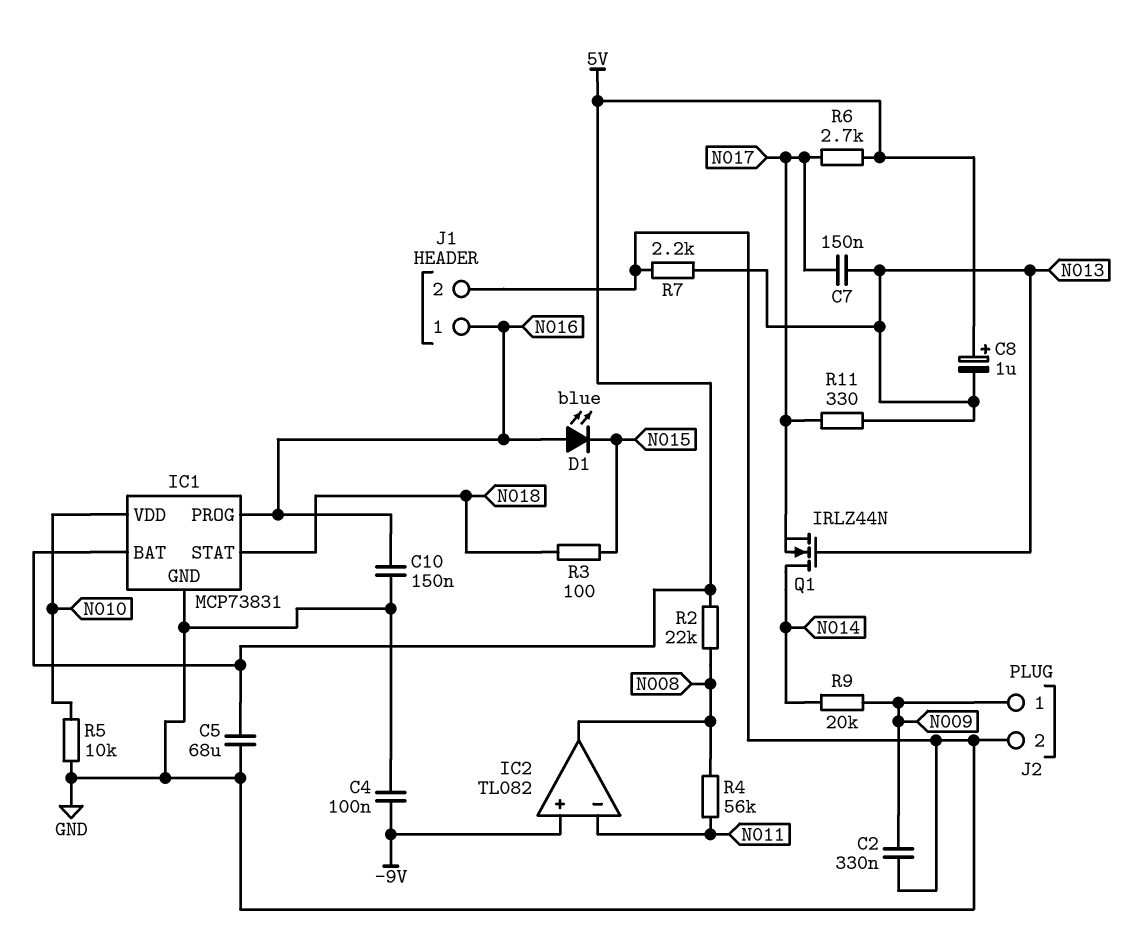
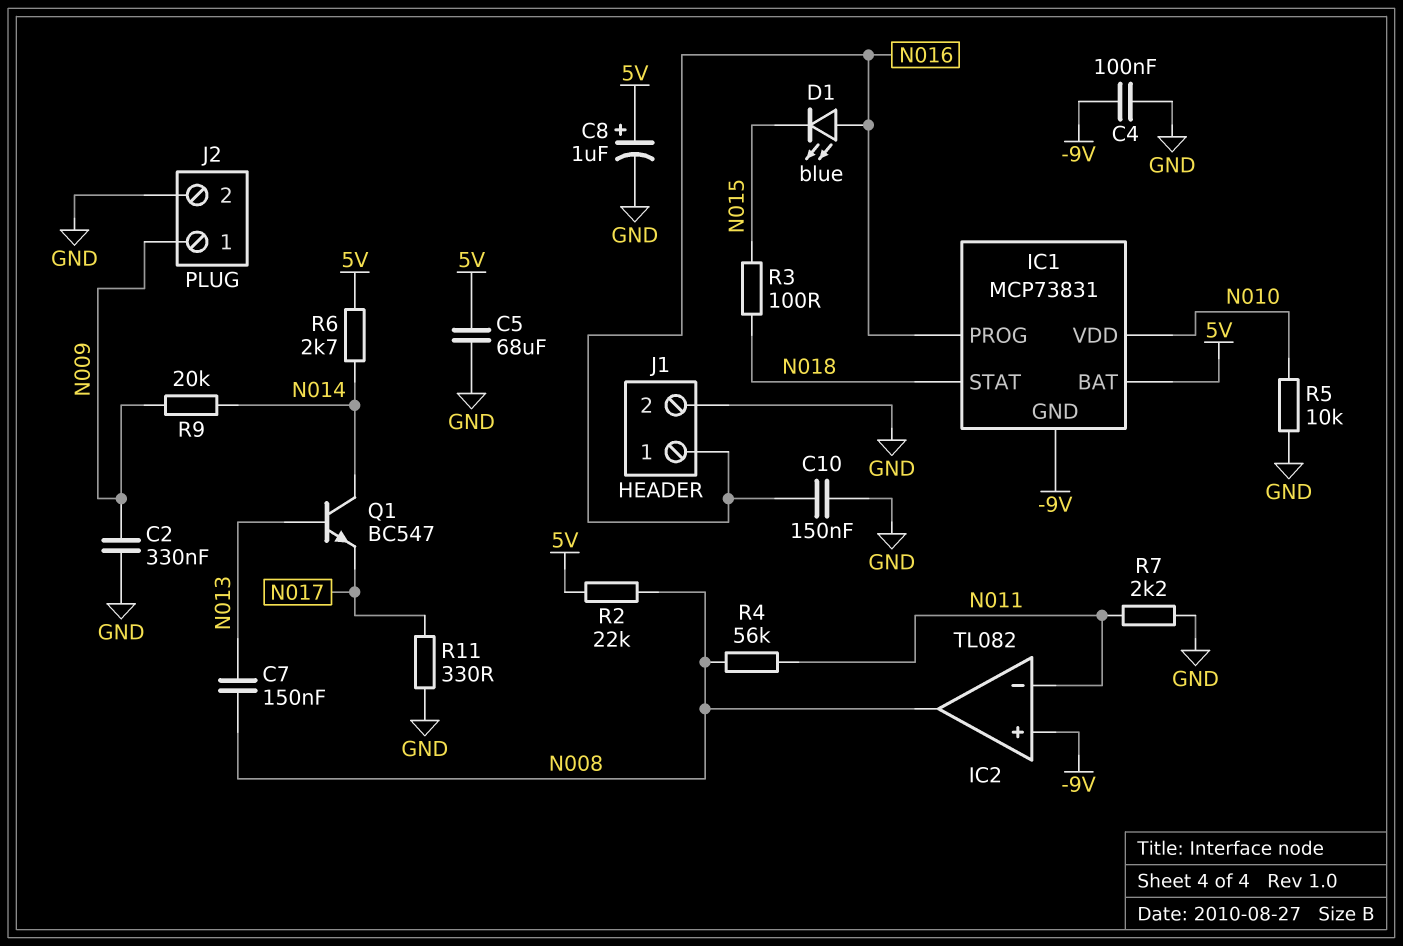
C7: 150nF (N013, N017) -> 150nF (N008, N013)
C8: 1uF (plus 5V, minus N013) -> 1uF (plus 5V, minus GND)
IC1 pin GND: GND -> -9V
Q1: NMOS IRLZ44N (G N013, D N014, S N017) -> NPN BC547 (B N013, C N014, E N017)
R6: 2.7k (5V, N017) -> 2.7k (5V, N014)
R7: 2.2k (GND, N013) -> 2.2k (GND, N011)
R11: 330 (N013, N017) -> 330 (GND, N017)

